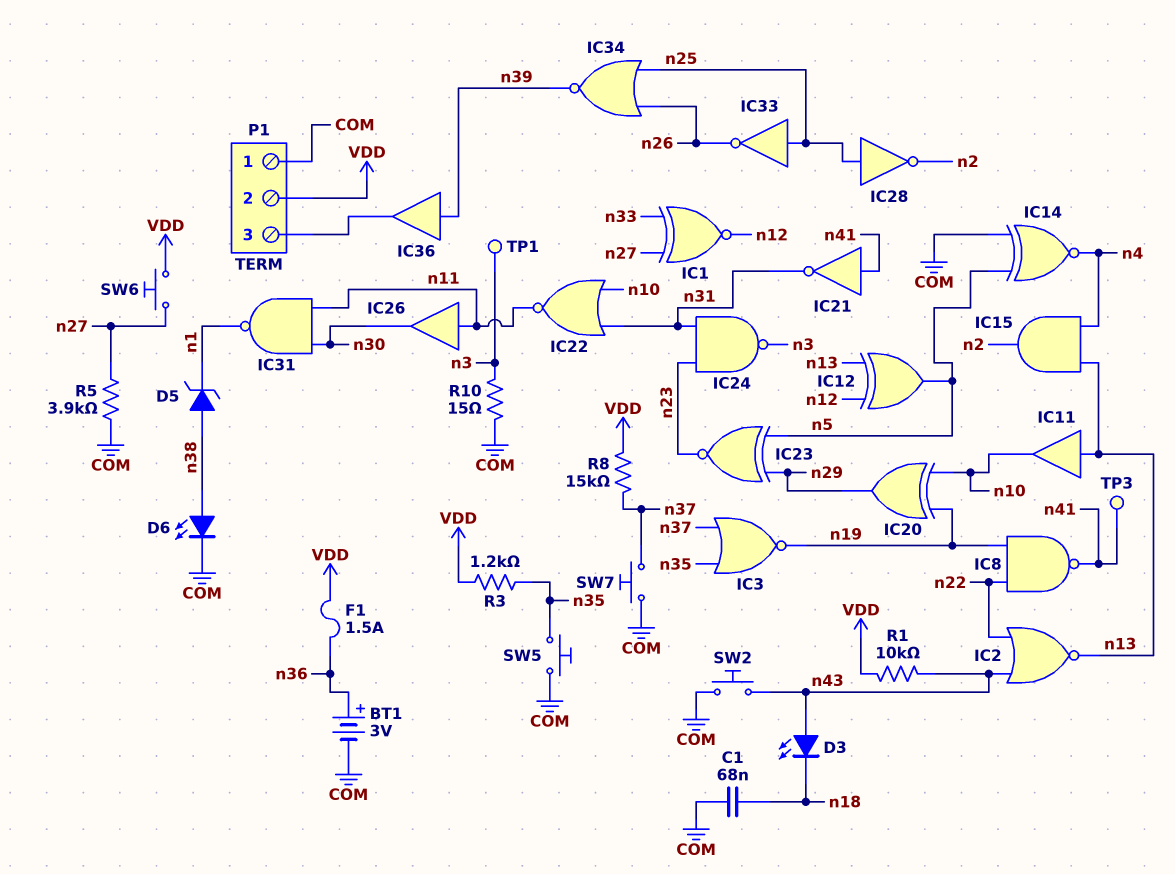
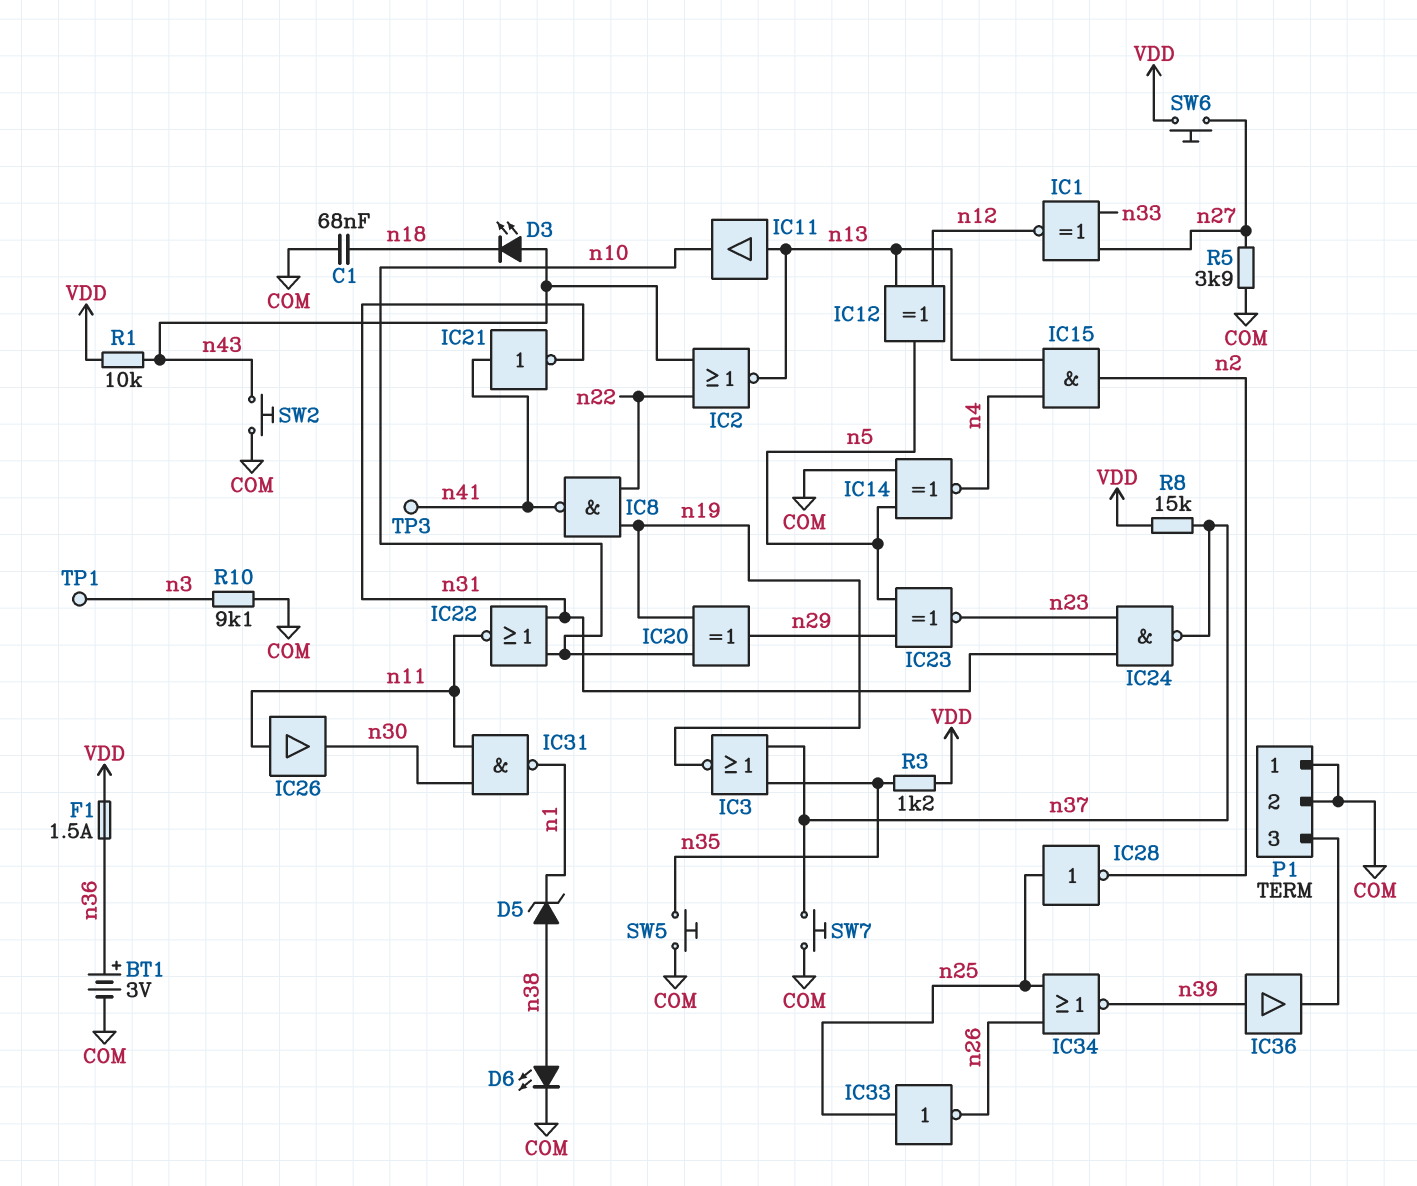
IC24: NAND (in n23, in n31, out n3) -> NAND (in n23, in n31, out n37)
P1 pin 2: VDD -> COM
R10: 15 (COM, n3) -> 9.1k (COM, n3)

